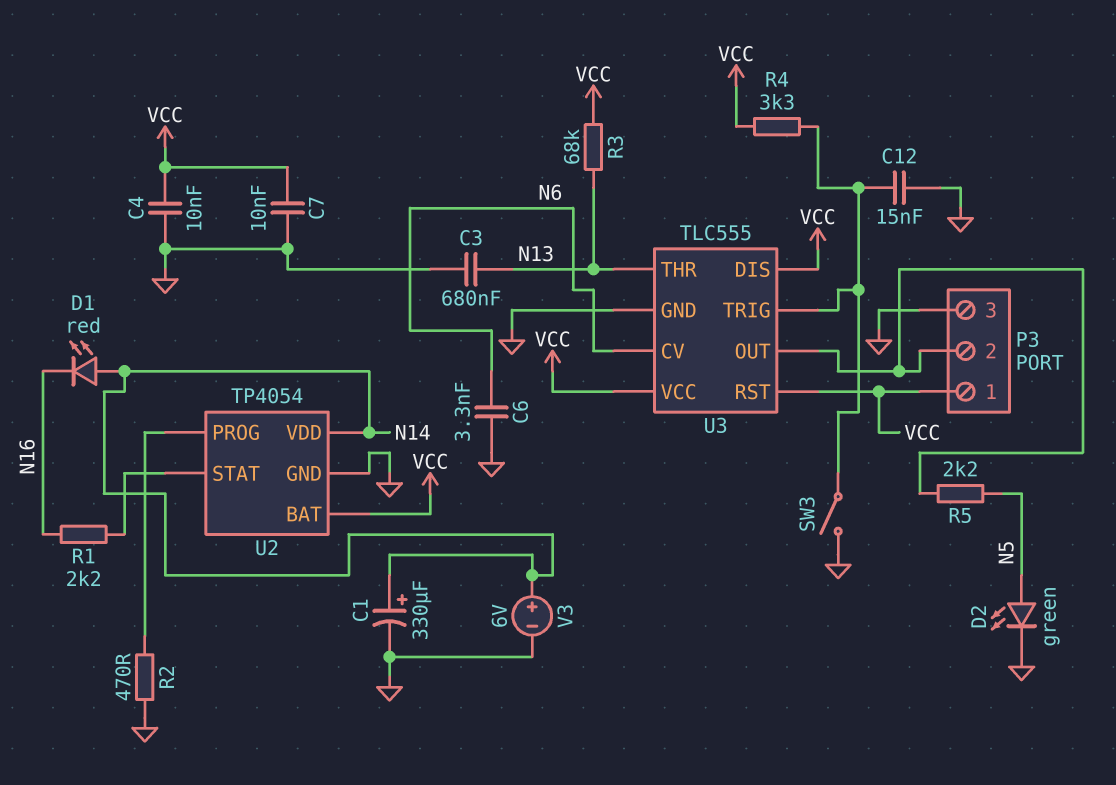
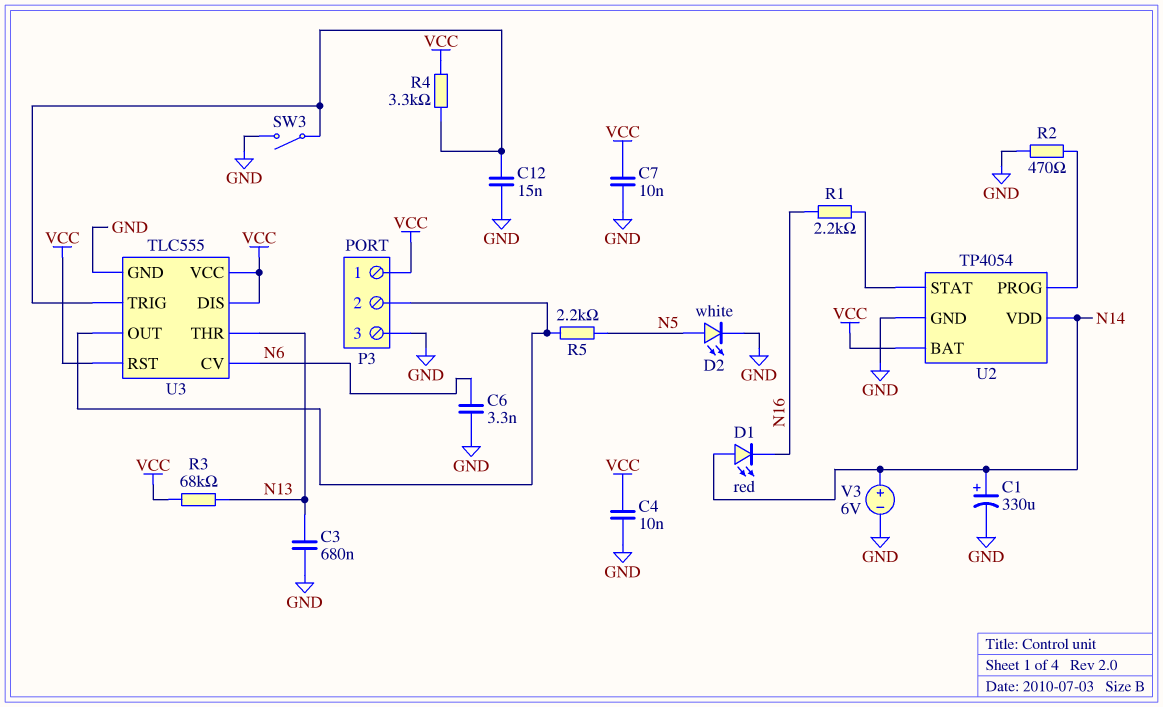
D2: LED green (A N5, K GND) -> LED white (A N5, K GND)

